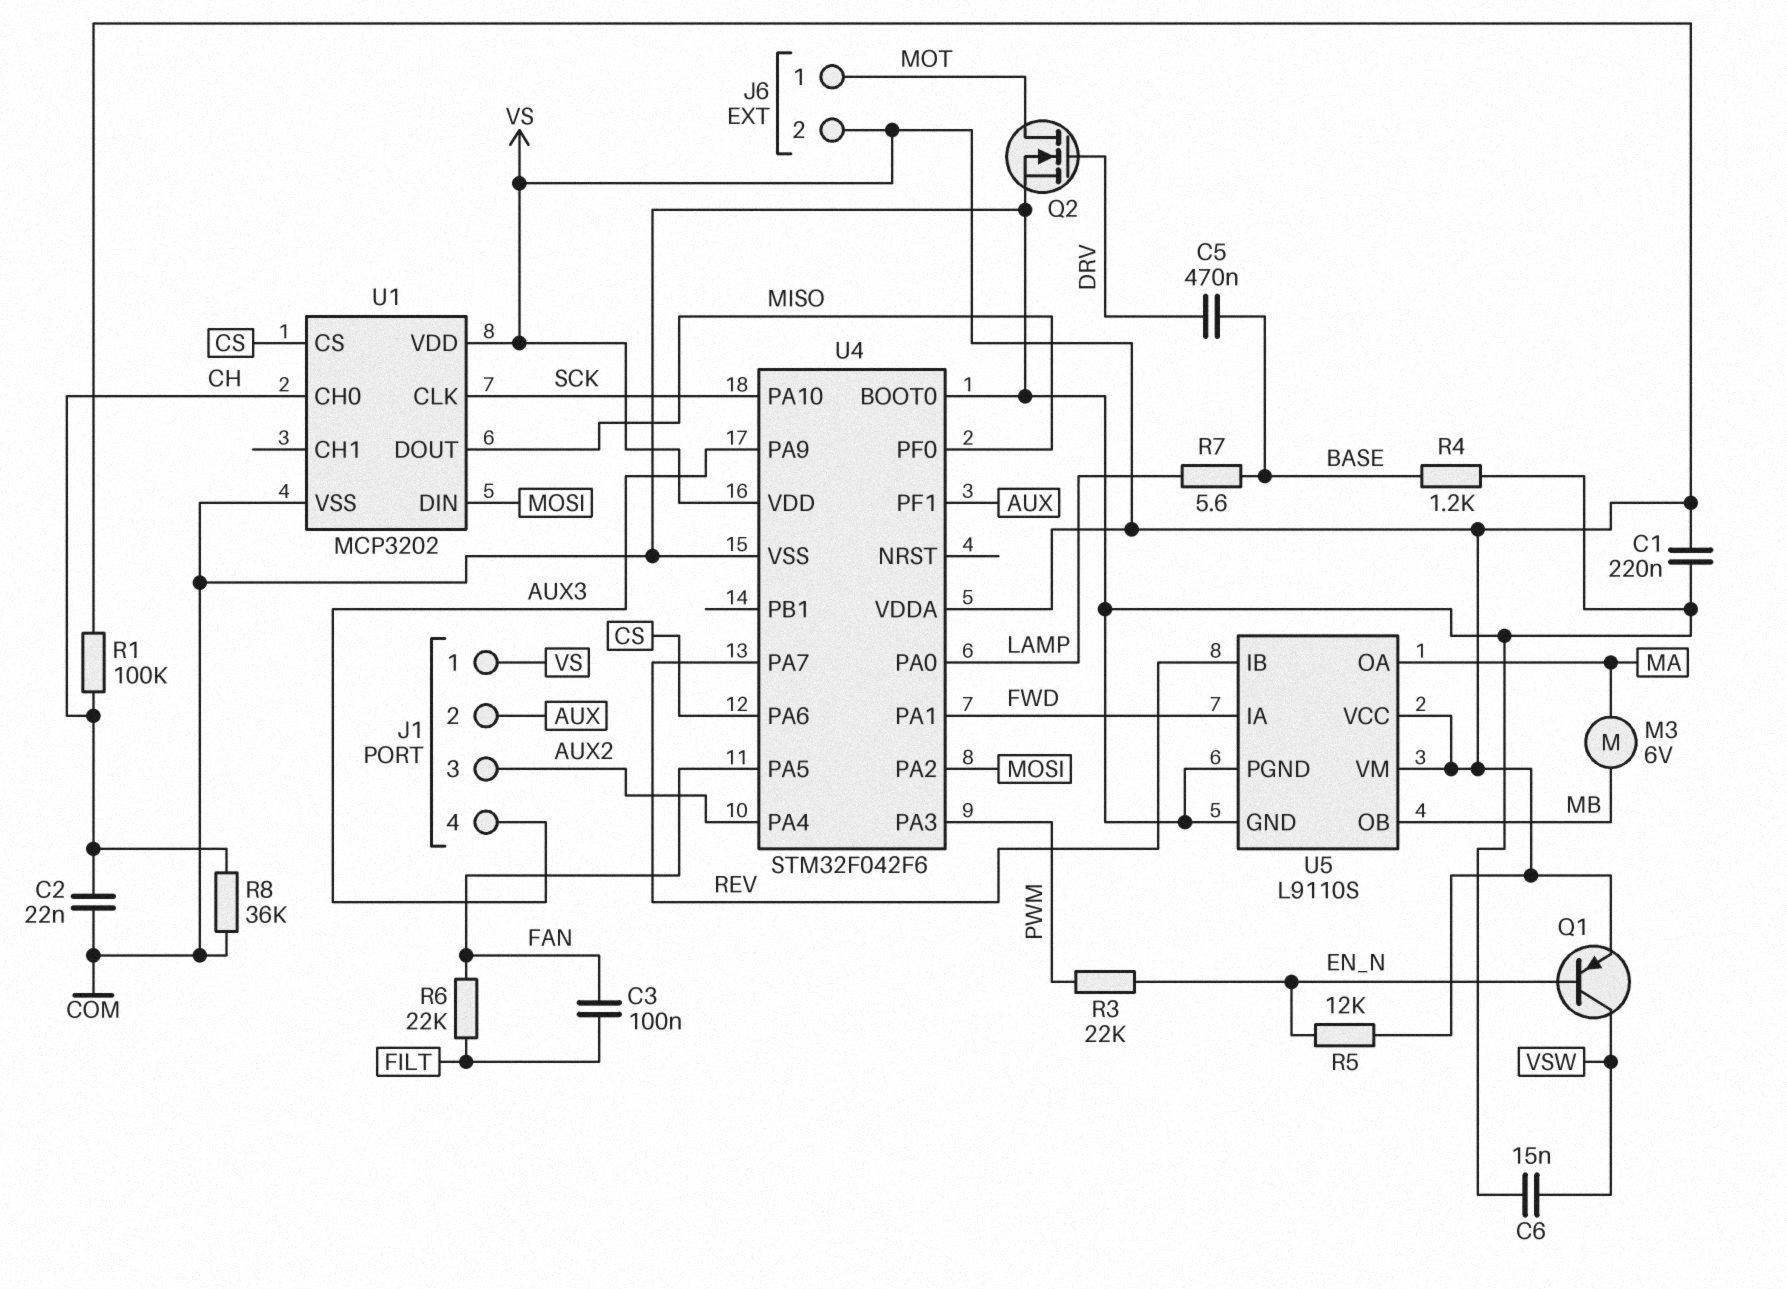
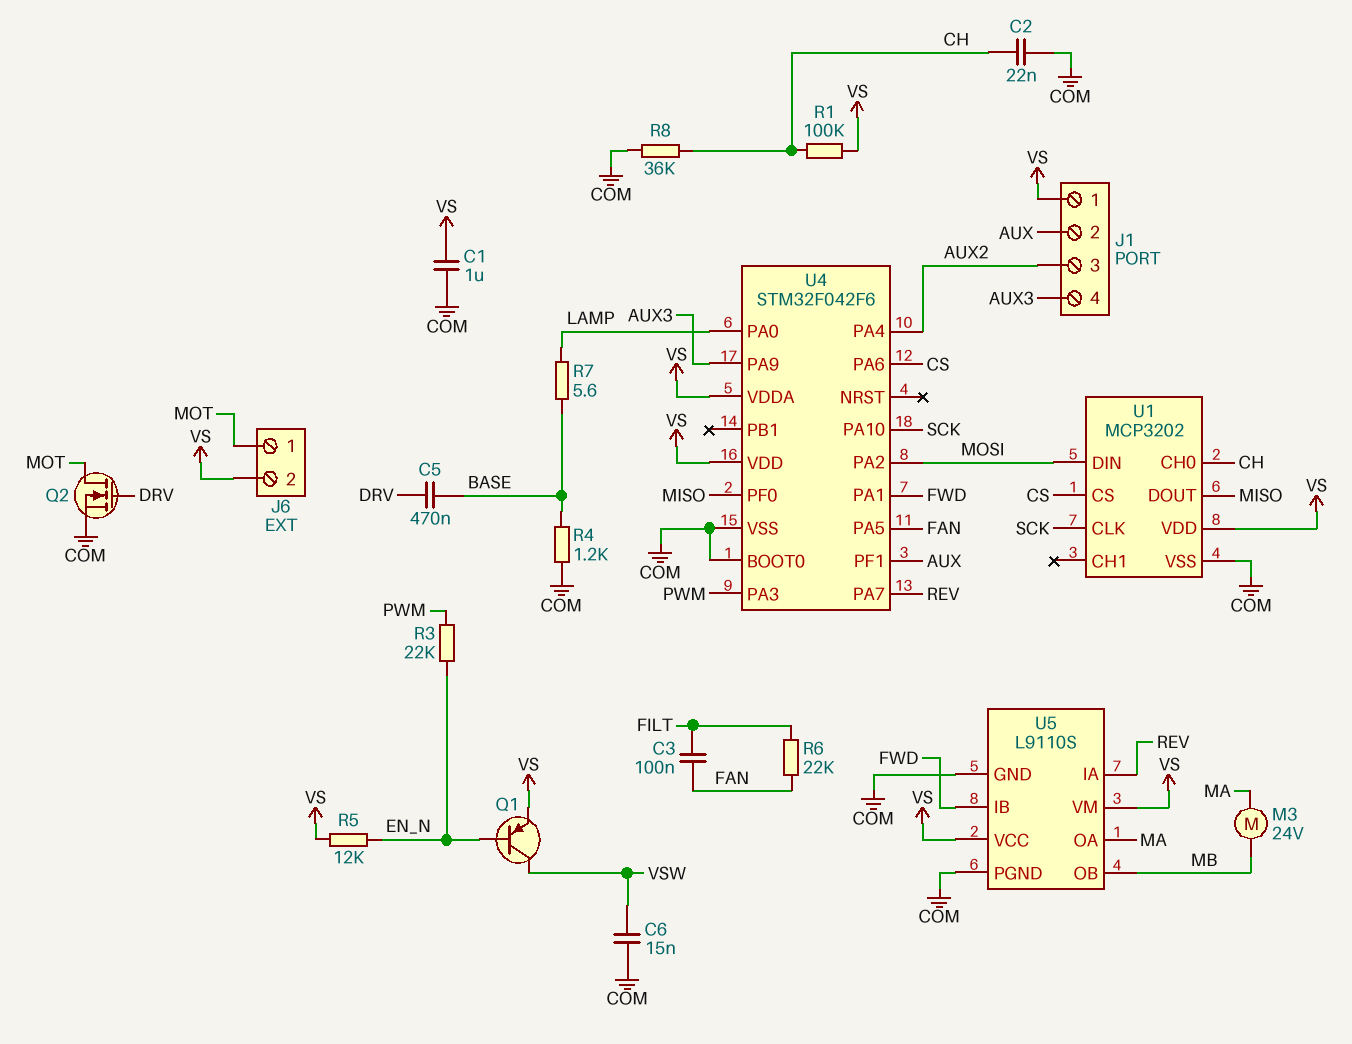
C1: 220nF (COM, VS) -> 1uF (COM, VS)
M3: motor 6V (MA, MB) -> motor 24V (MA, MB)
U5 pin IA: FWD -> REV
U5 pin IB: REV -> FWD

